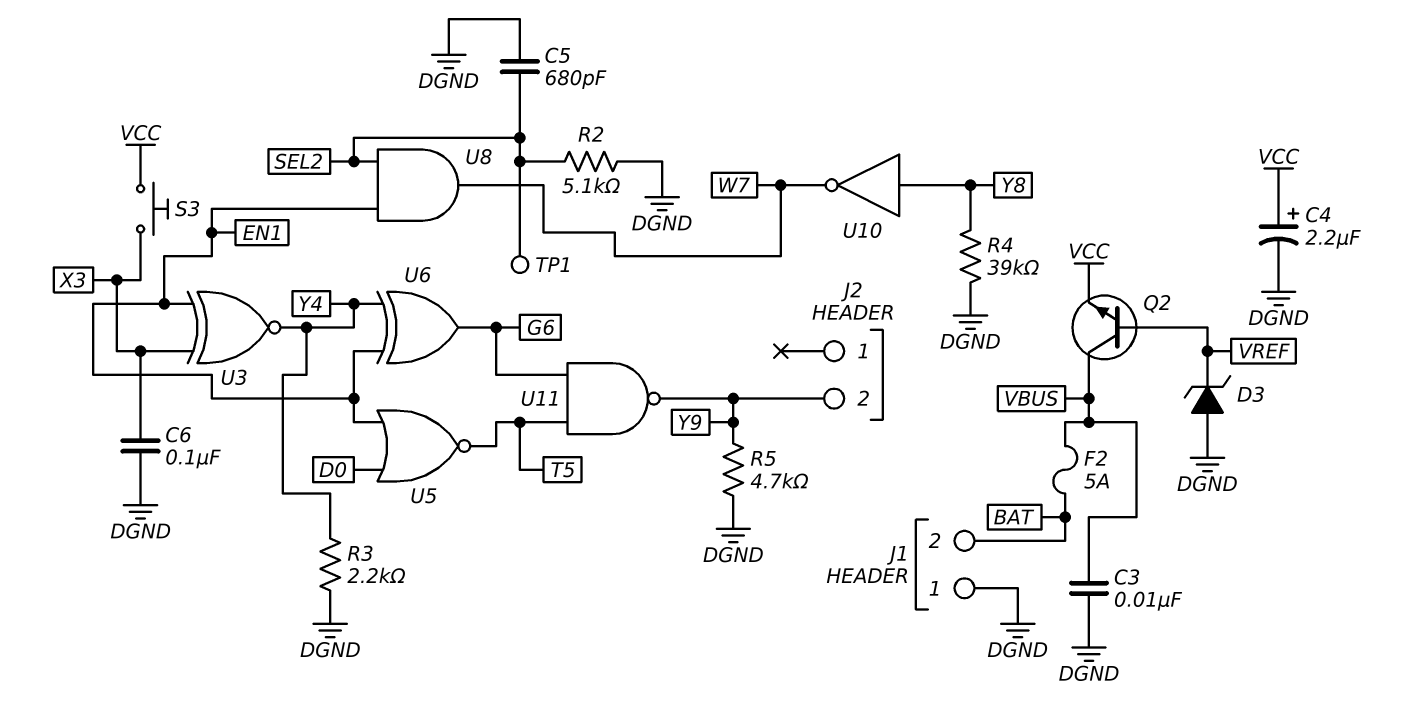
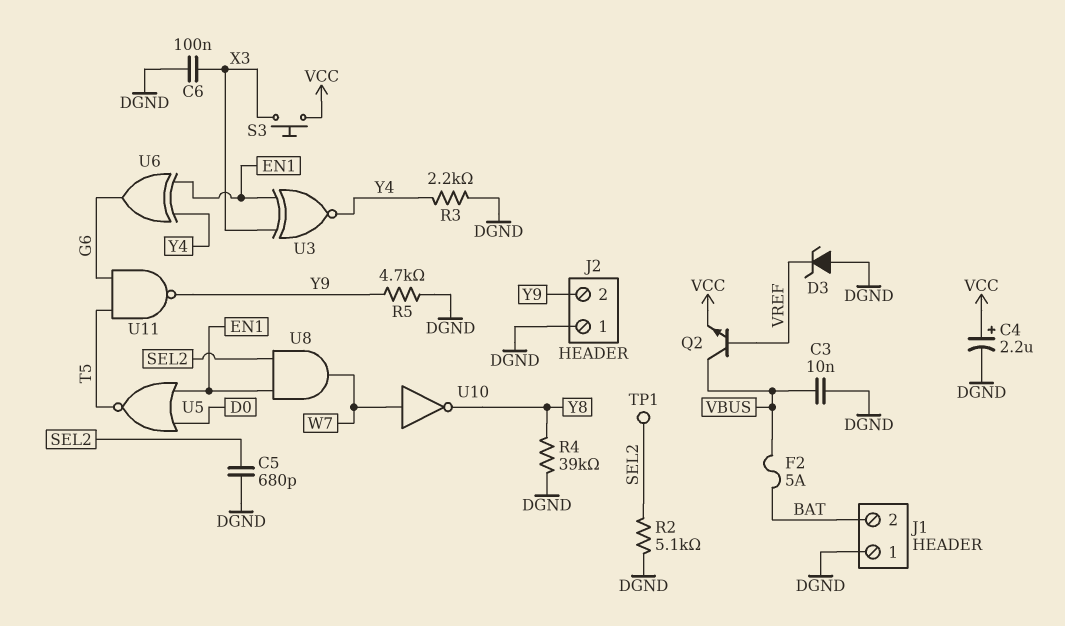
J2 pin 1: none -> DGND
U10: NOT (in Y8, out W7) -> NOT (in W7, out Y8)

